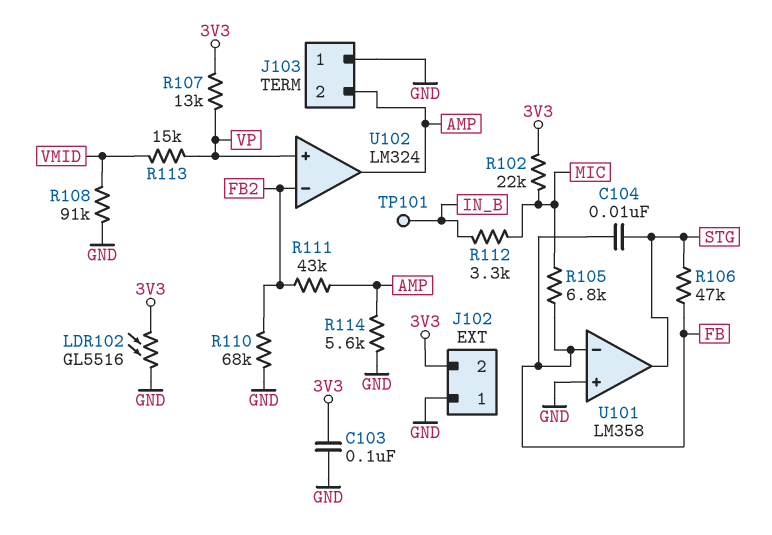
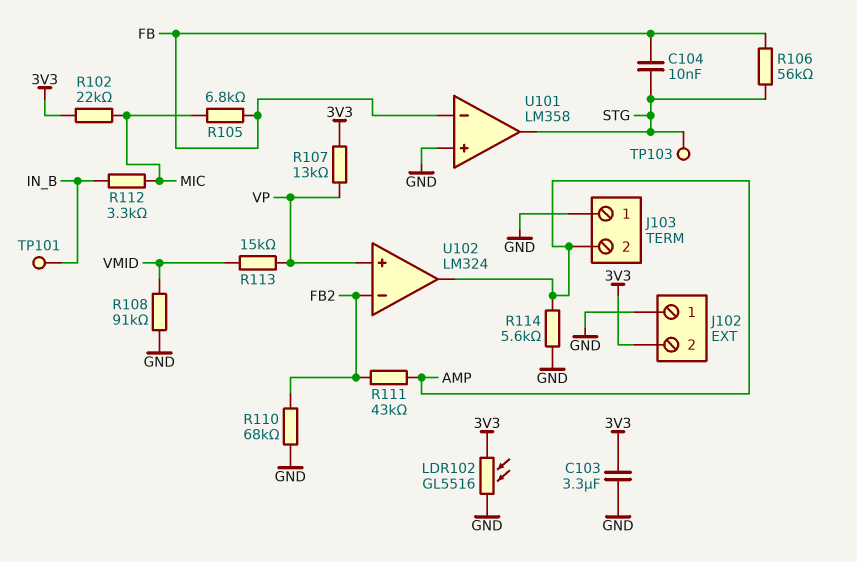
C103: 100nF (3V3, GND) -> 3.3uF (3V3, GND)
R106: 47k (FB, STG) -> 56k (FB, STG)
TP103: none -> test point (STG)

